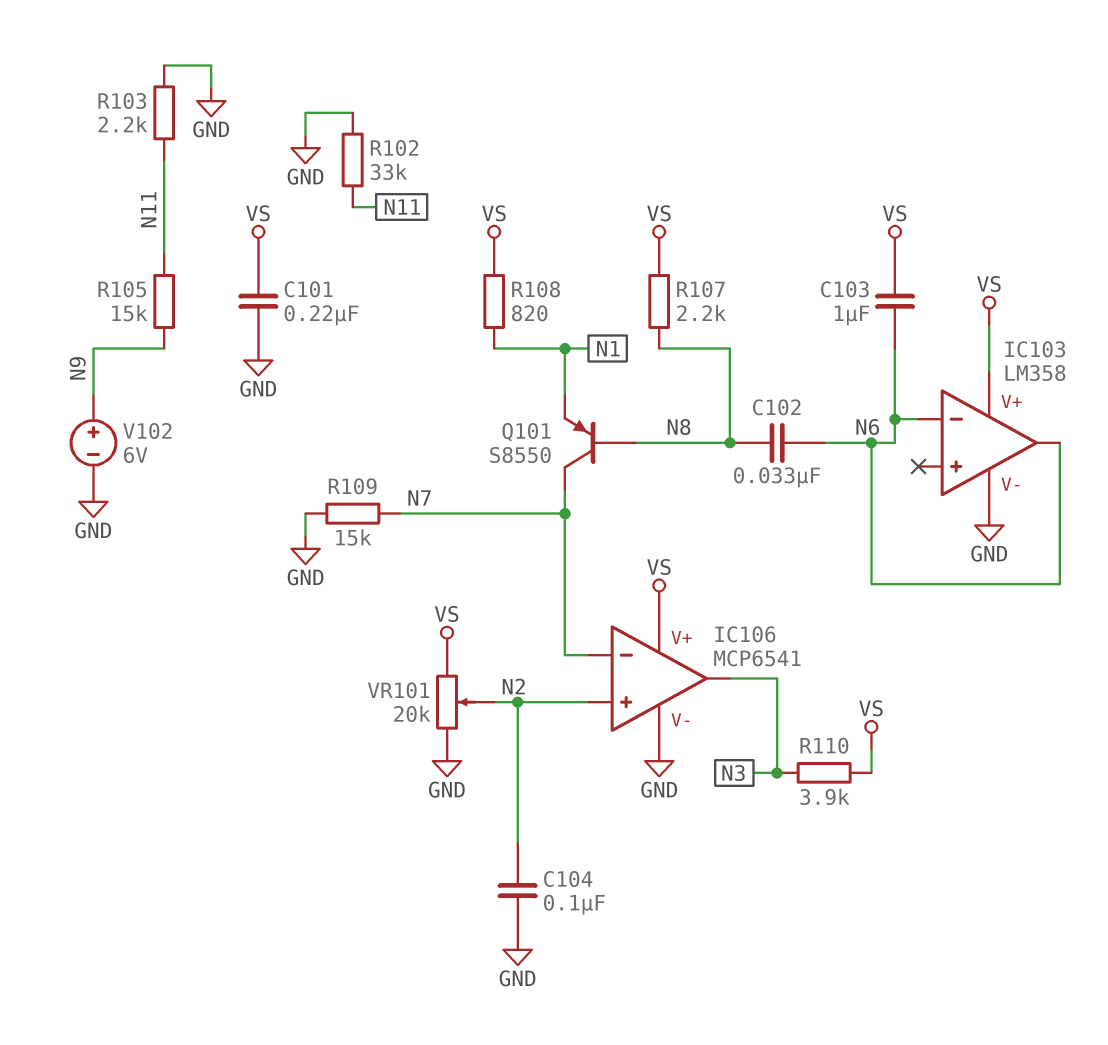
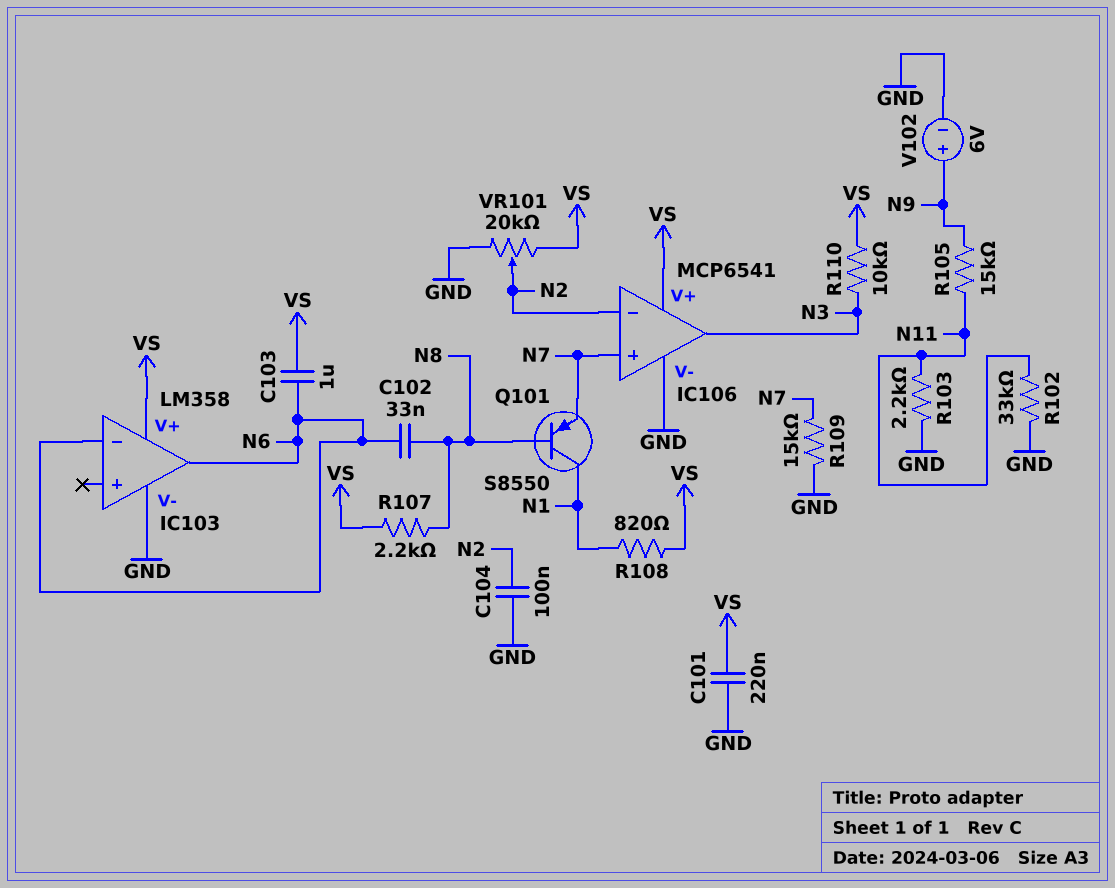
IC106 pin in+: N2 -> N7
IC106 pin in-: N7 -> N2
Q101: PNP S8550 (B N8, C N7, E N1) -> PNP S8550 (B N8, C N1, E N7)
R110: 3.9k (N3, VS) -> 10k (N3, VS)

